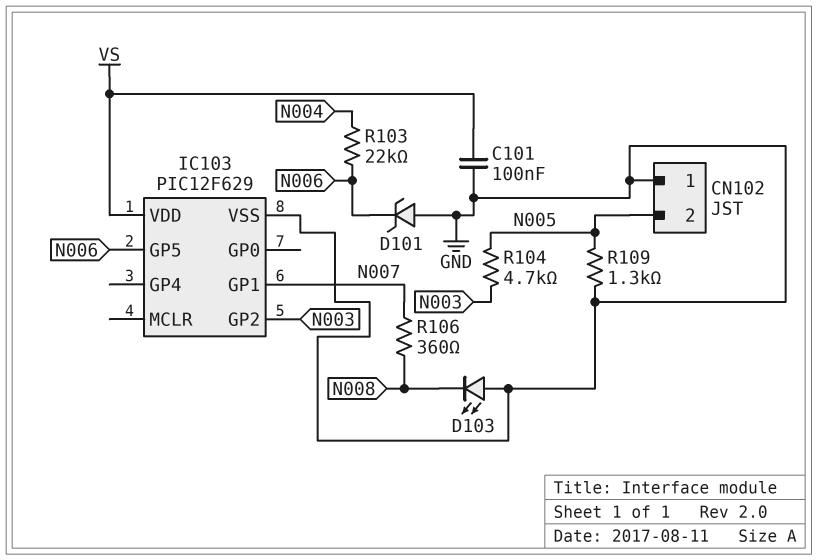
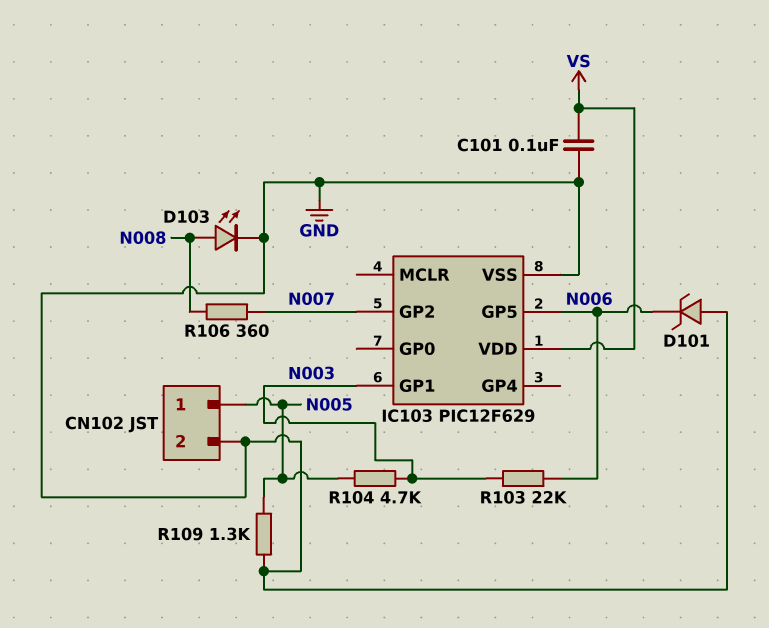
CN102 pin 1: GND -> N005
CN102 pin 2: N005 -> GND
D103: LED (A GND, K N008) -> LED (A N008, K GND)
IC103 pin GP1: N007 -> N003
IC103 pin GP2: N003 -> N007
R103: 22k (N004, N006) -> 22k (N003, N006)

